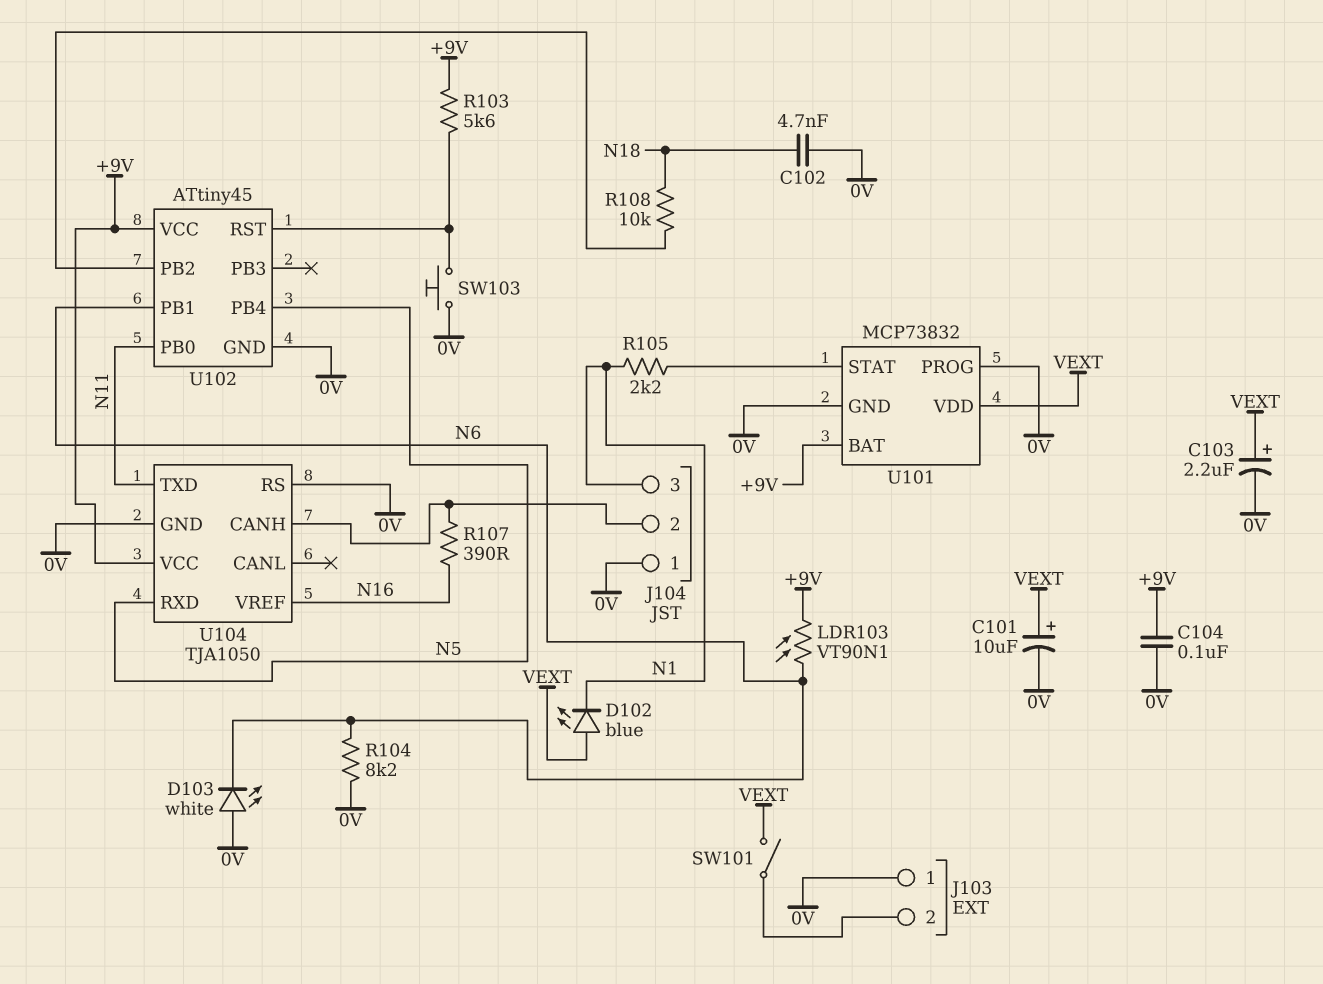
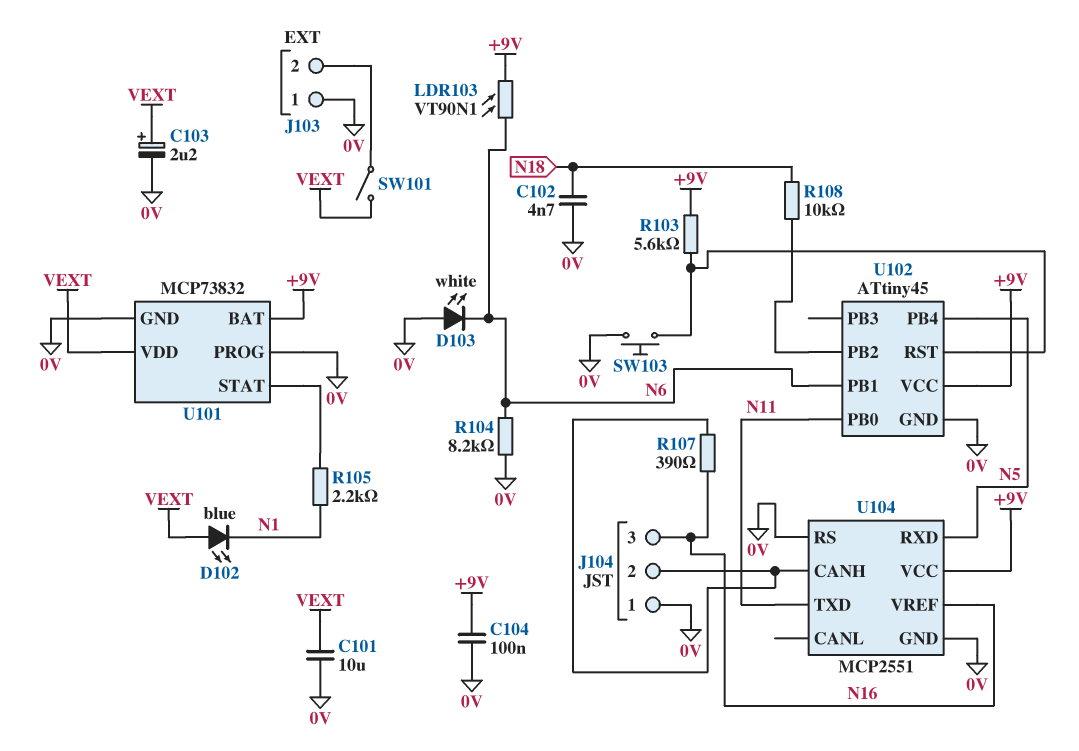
C101: 10uF (plus VEXT, minus 0V) -> 10uF (0V, VEXT)
J104 pin 3: N1 -> N16
U104: TJA1050 -> MCP2551

